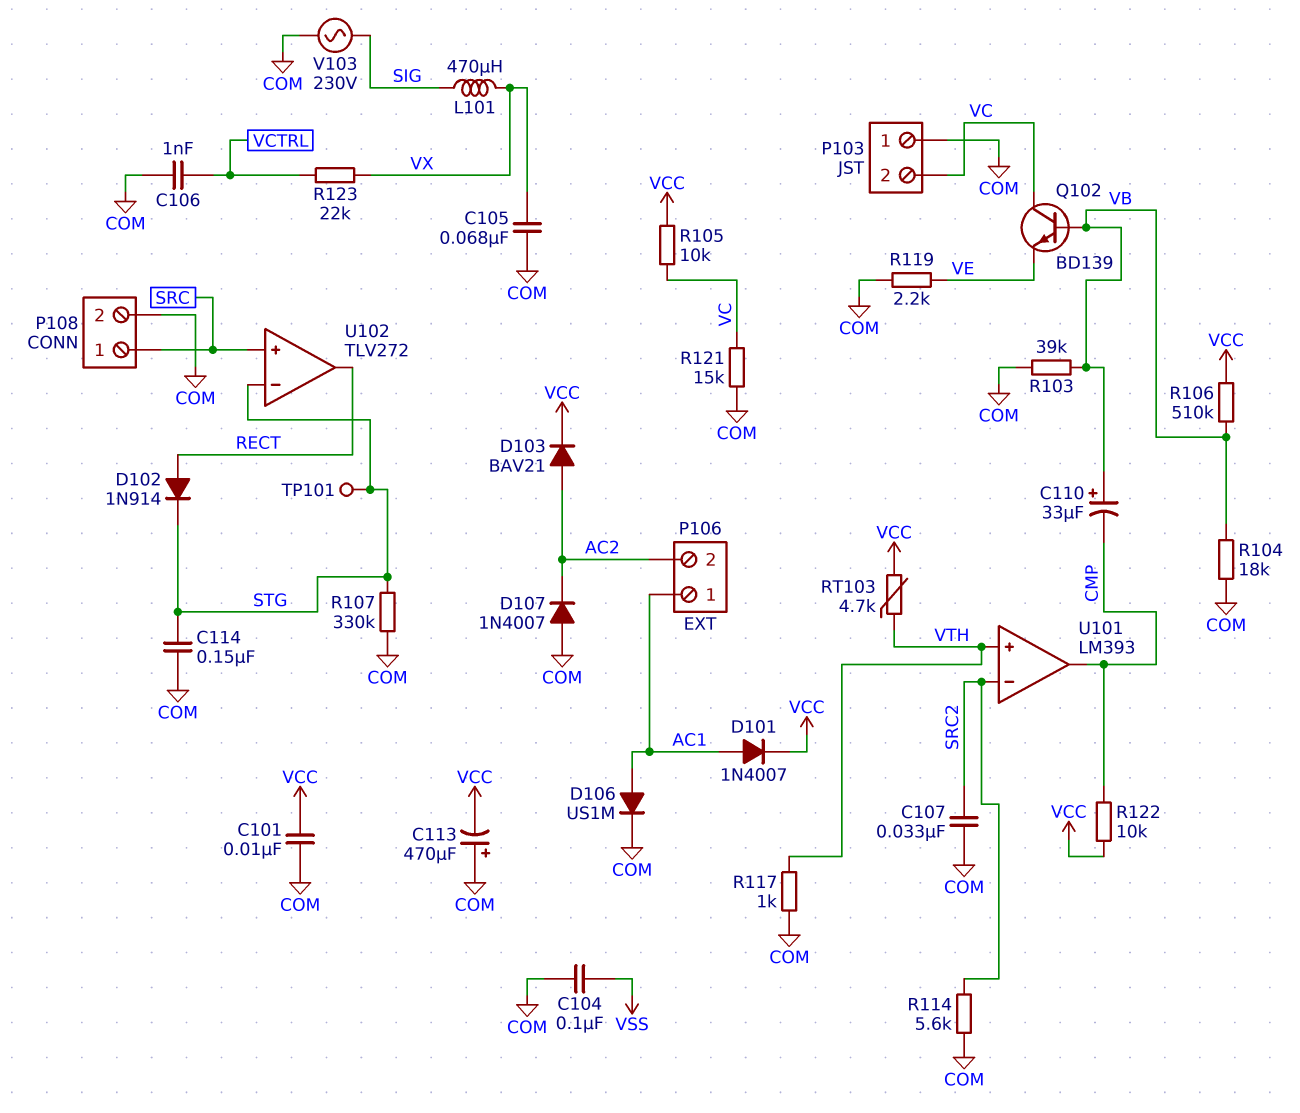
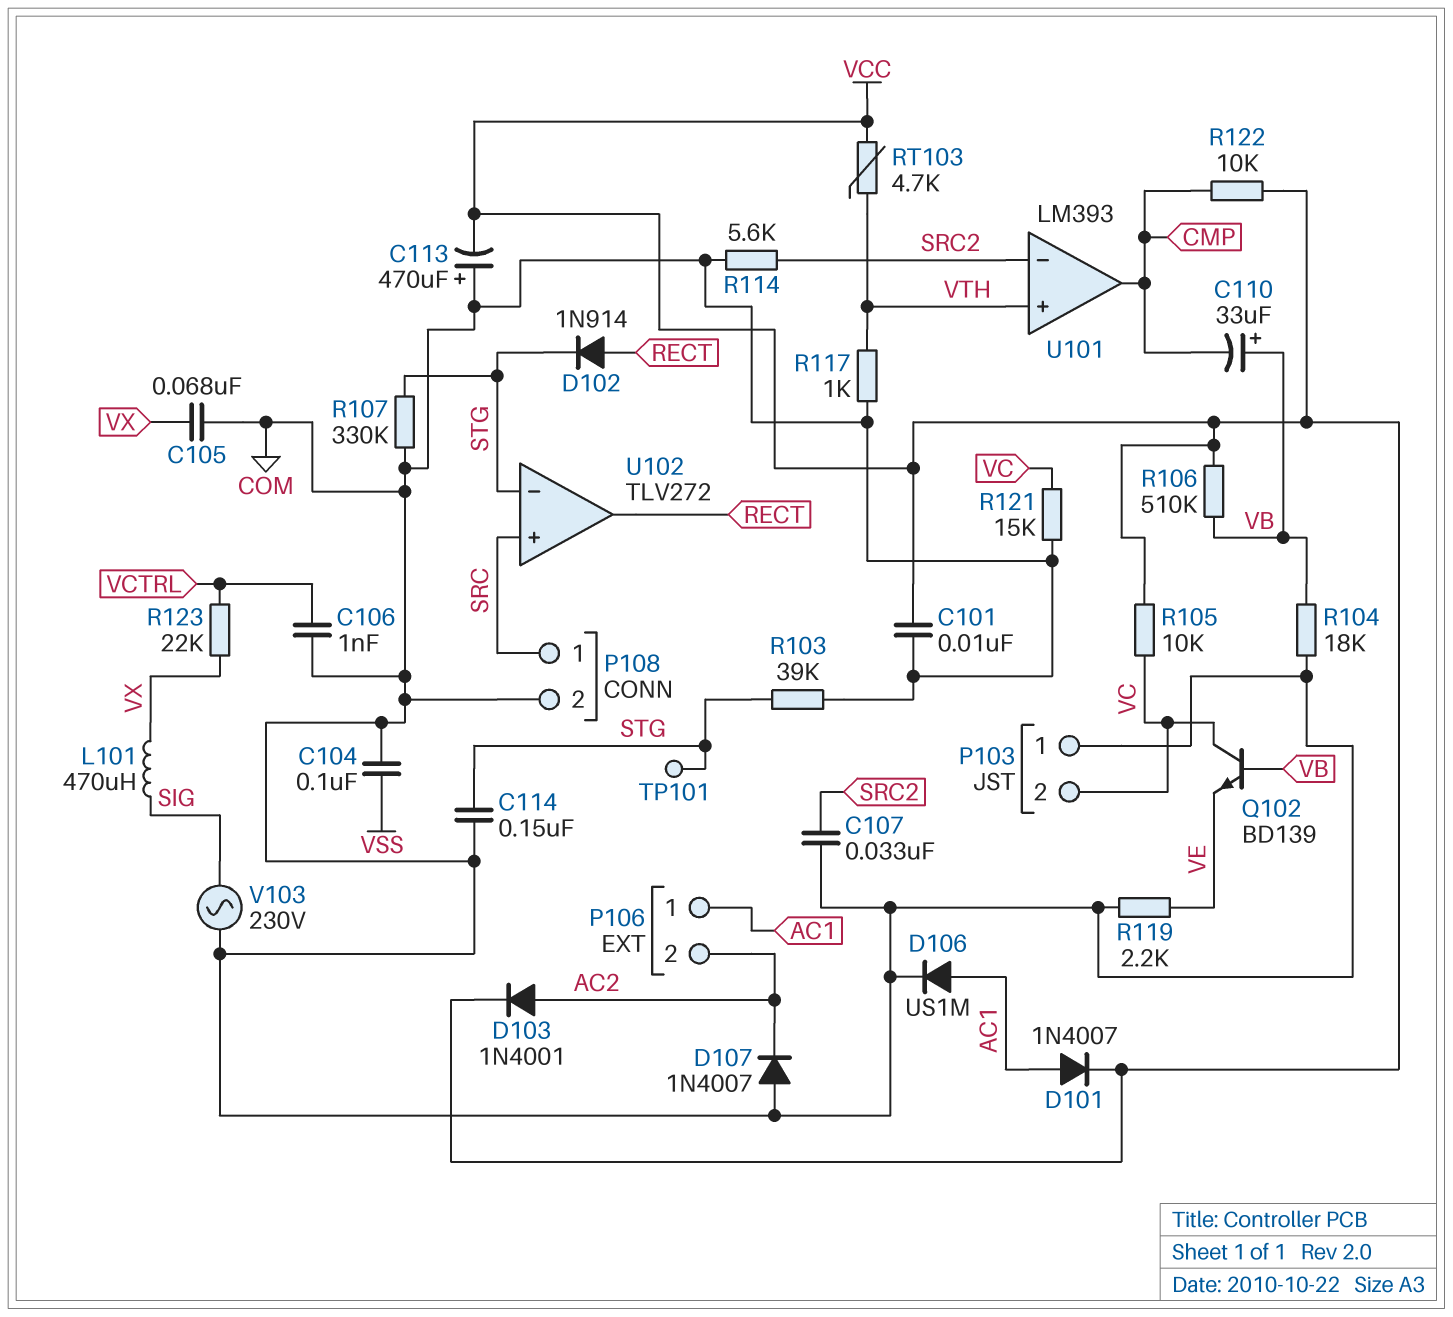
D103: diode BAV21 (A AC2, K VCC) -> diode 1N4001 (A AC2, K VCC)
R103: 39k (COM, VB) -> 39k (COM, STG)

